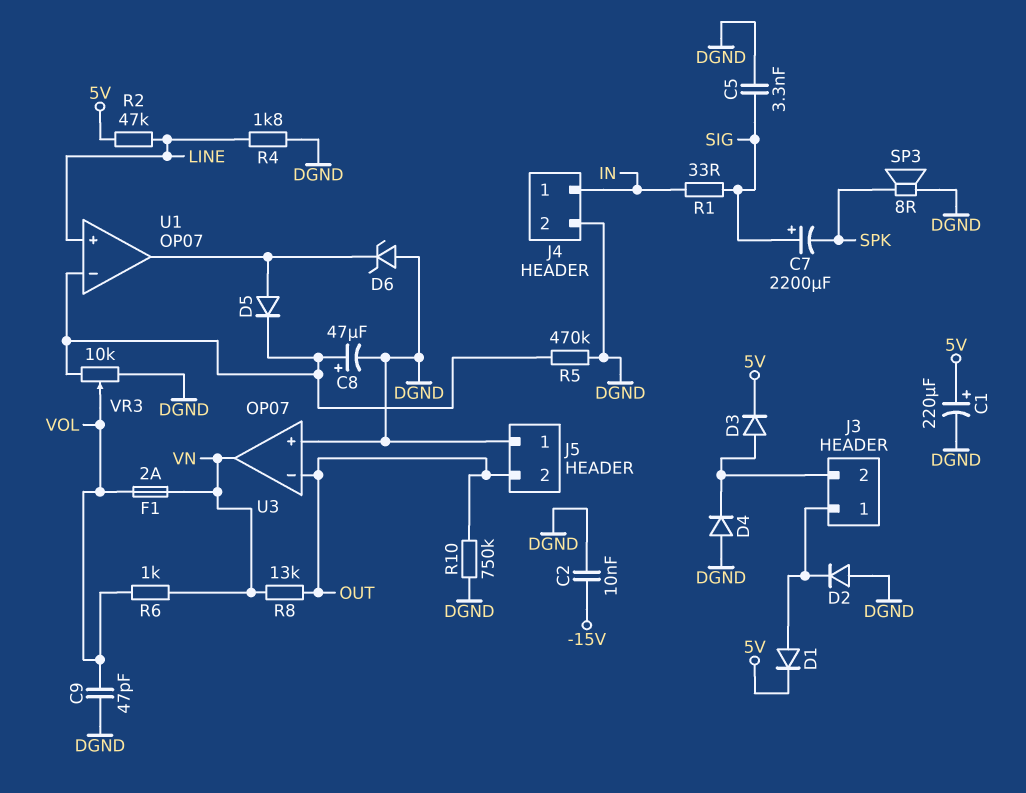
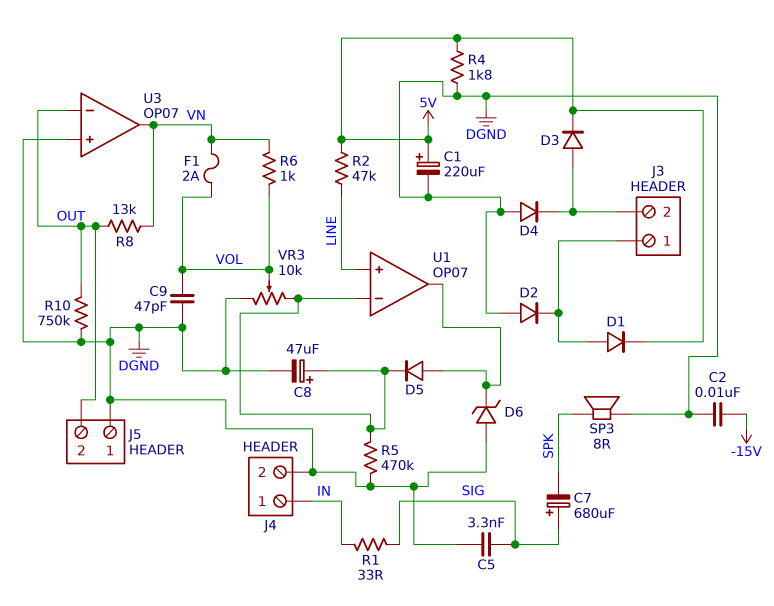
C7: 2200uF (plus SIG, minus SPK) -> 680uF (plus SIG, minus SPK)
R4: 1.8k (DGND, LINE) -> 1.8k (5V, DGND)

